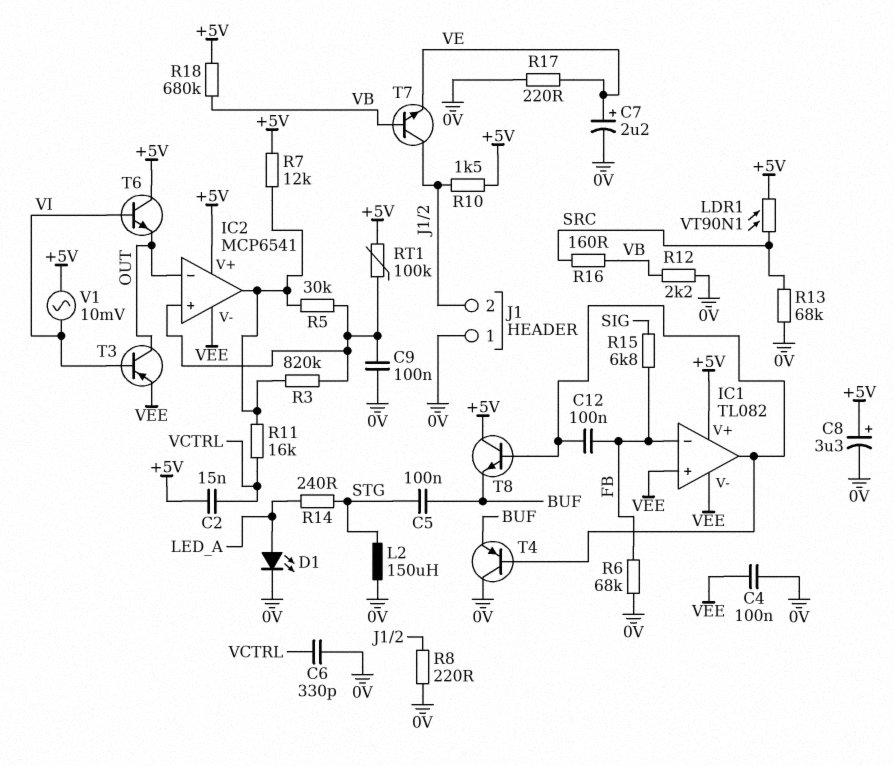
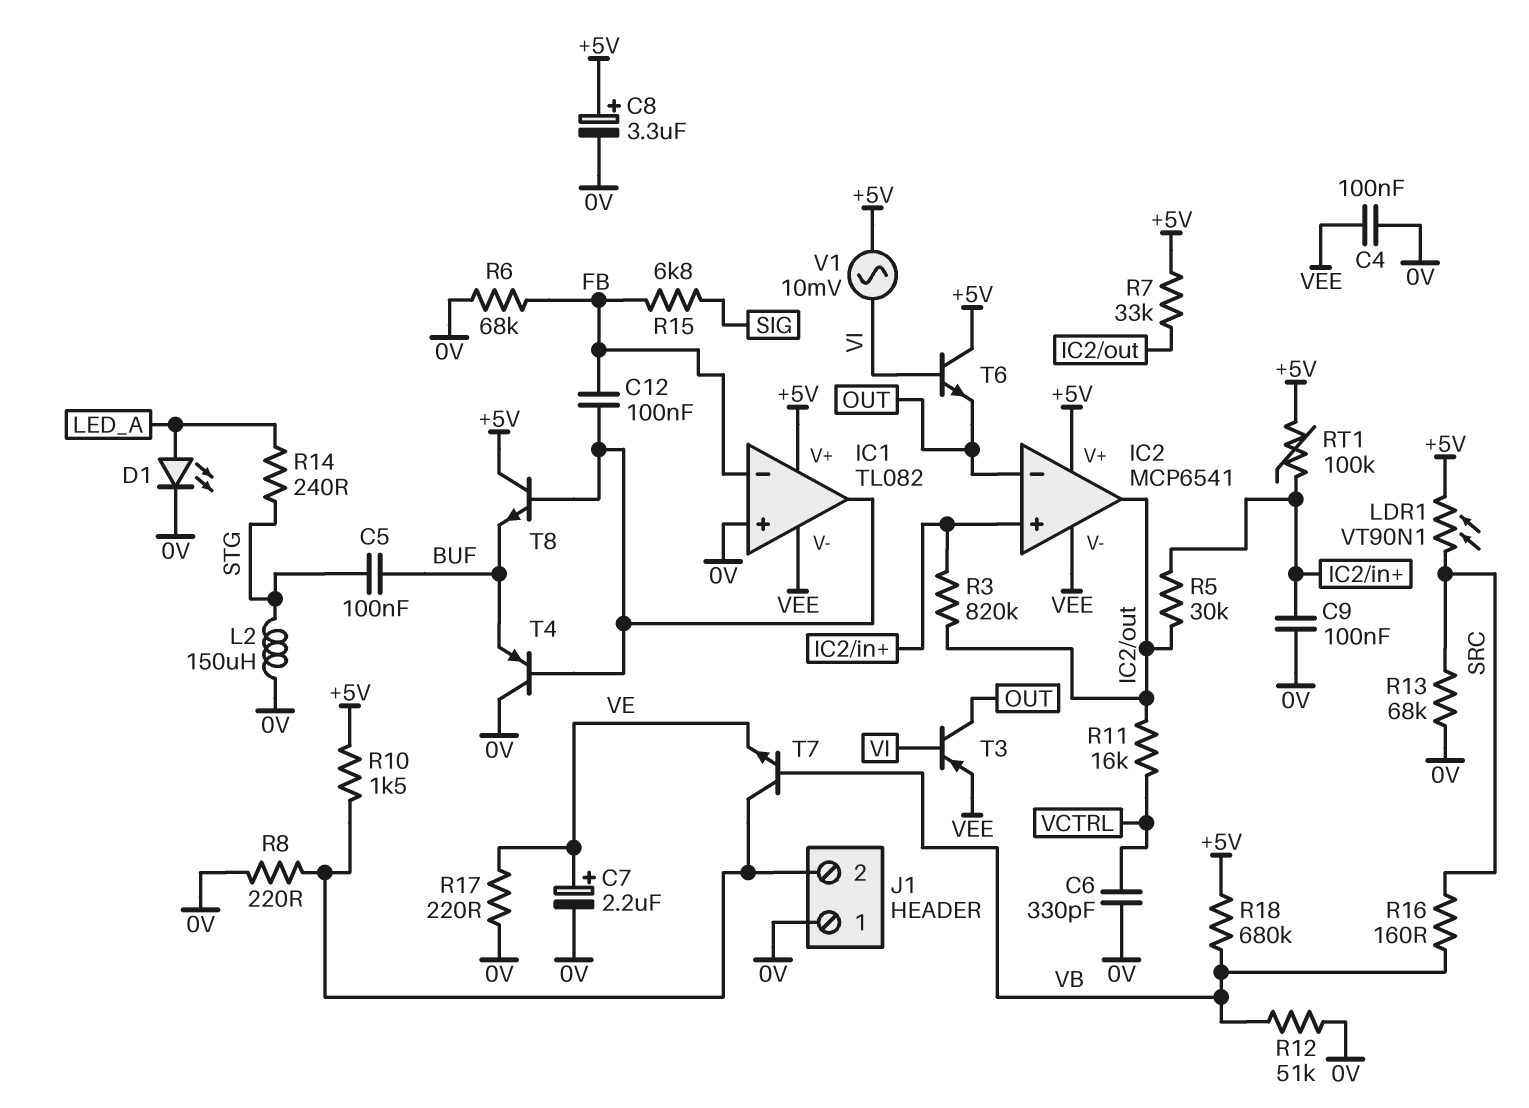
C2: 15nF (+5V, VCTRL) -> none
IC1 pin in+: VEE -> 0V
R7: 12k (+5V, IC2/out) -> 33k (+5V, IC2/out)
R12: 2.2k (0V, VB) -> 51k (0V, VB)

